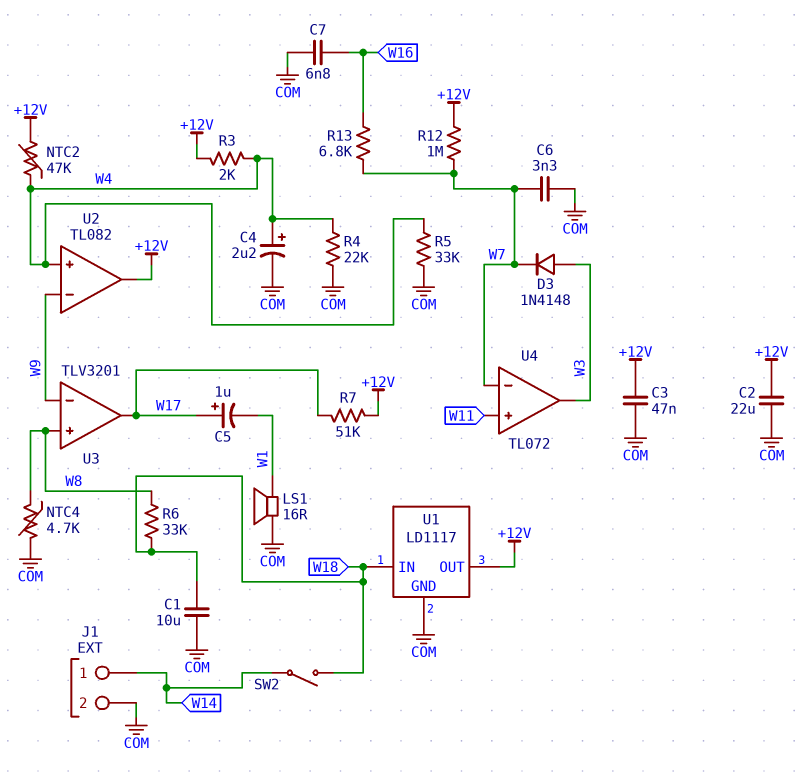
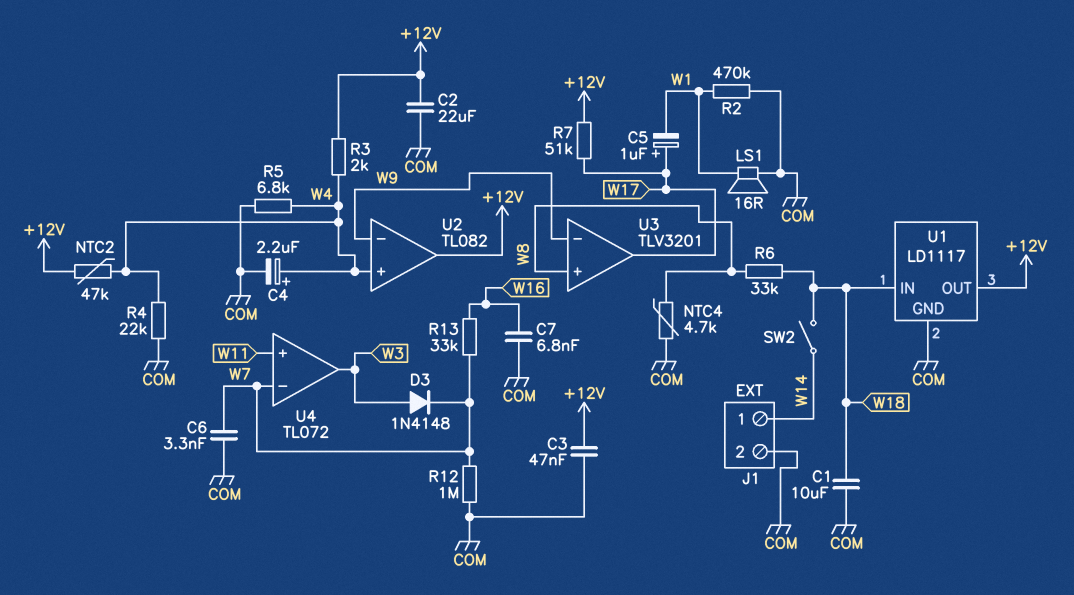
R2: none -> 470k (COM, W1)
R5: 33k (COM, W4) -> 6.8k (COM, W4)
R12: 1M (+12V, W7) -> 1M (COM, W7)
R13: 6.8k (W7, W16) -> 33k (W7, W16)

